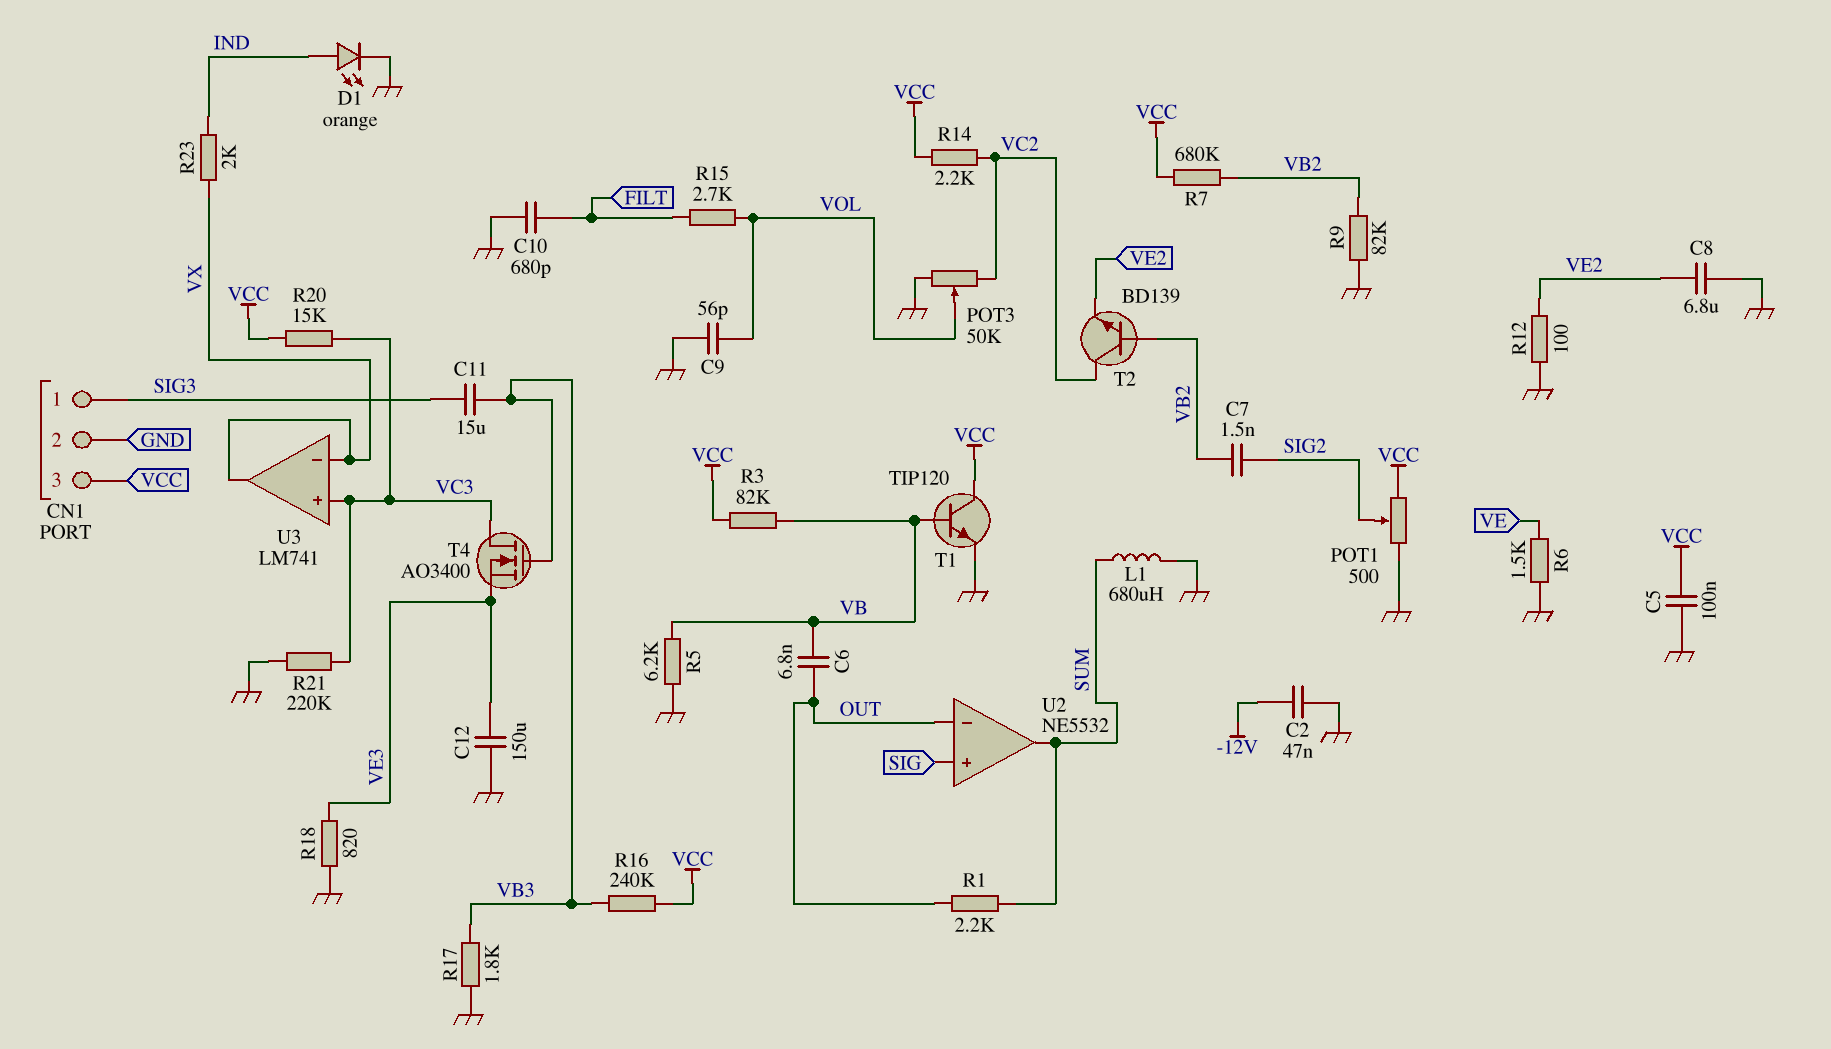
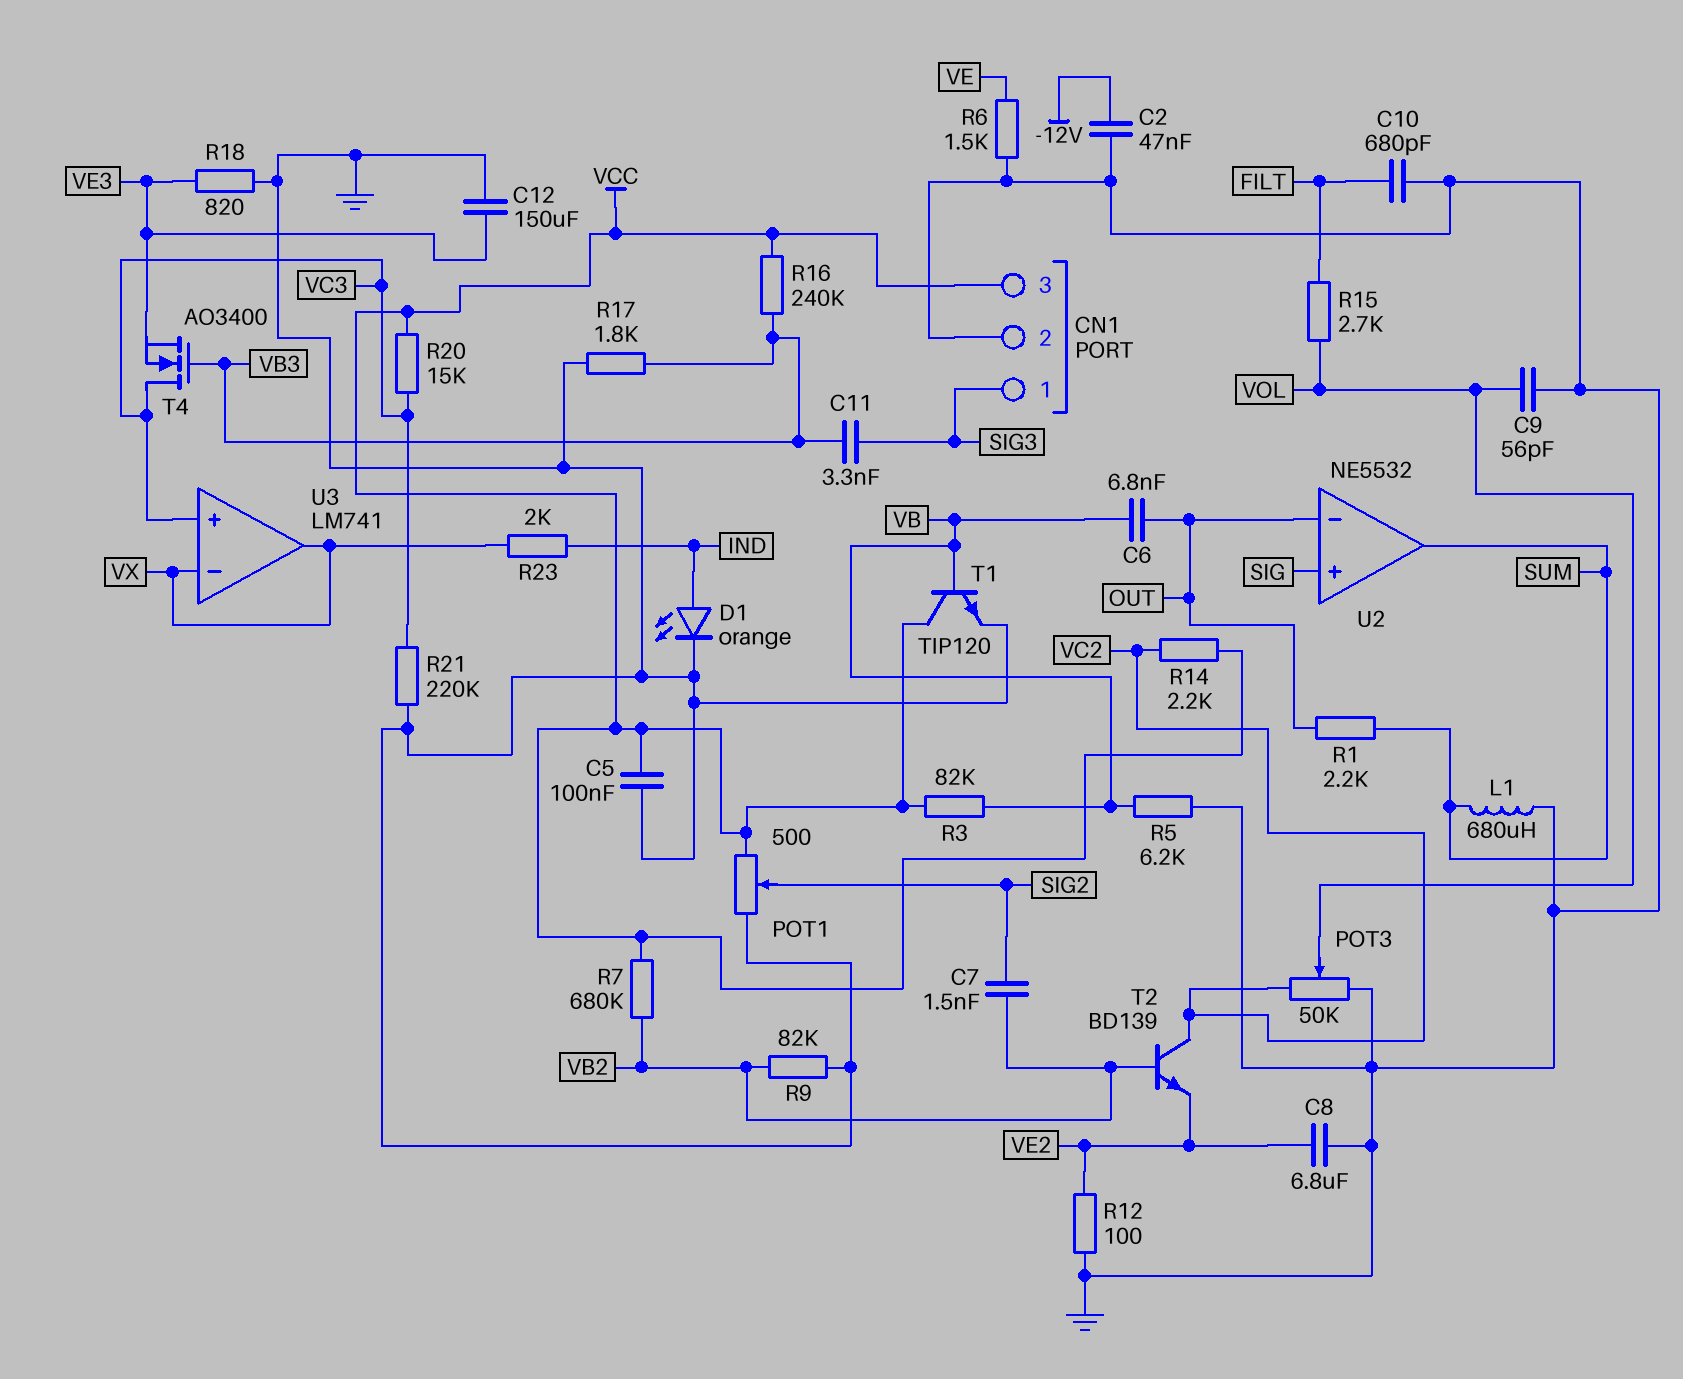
C11: 15uF (SIG3, VB3) -> 3.3nF (SIG3, VB3)

